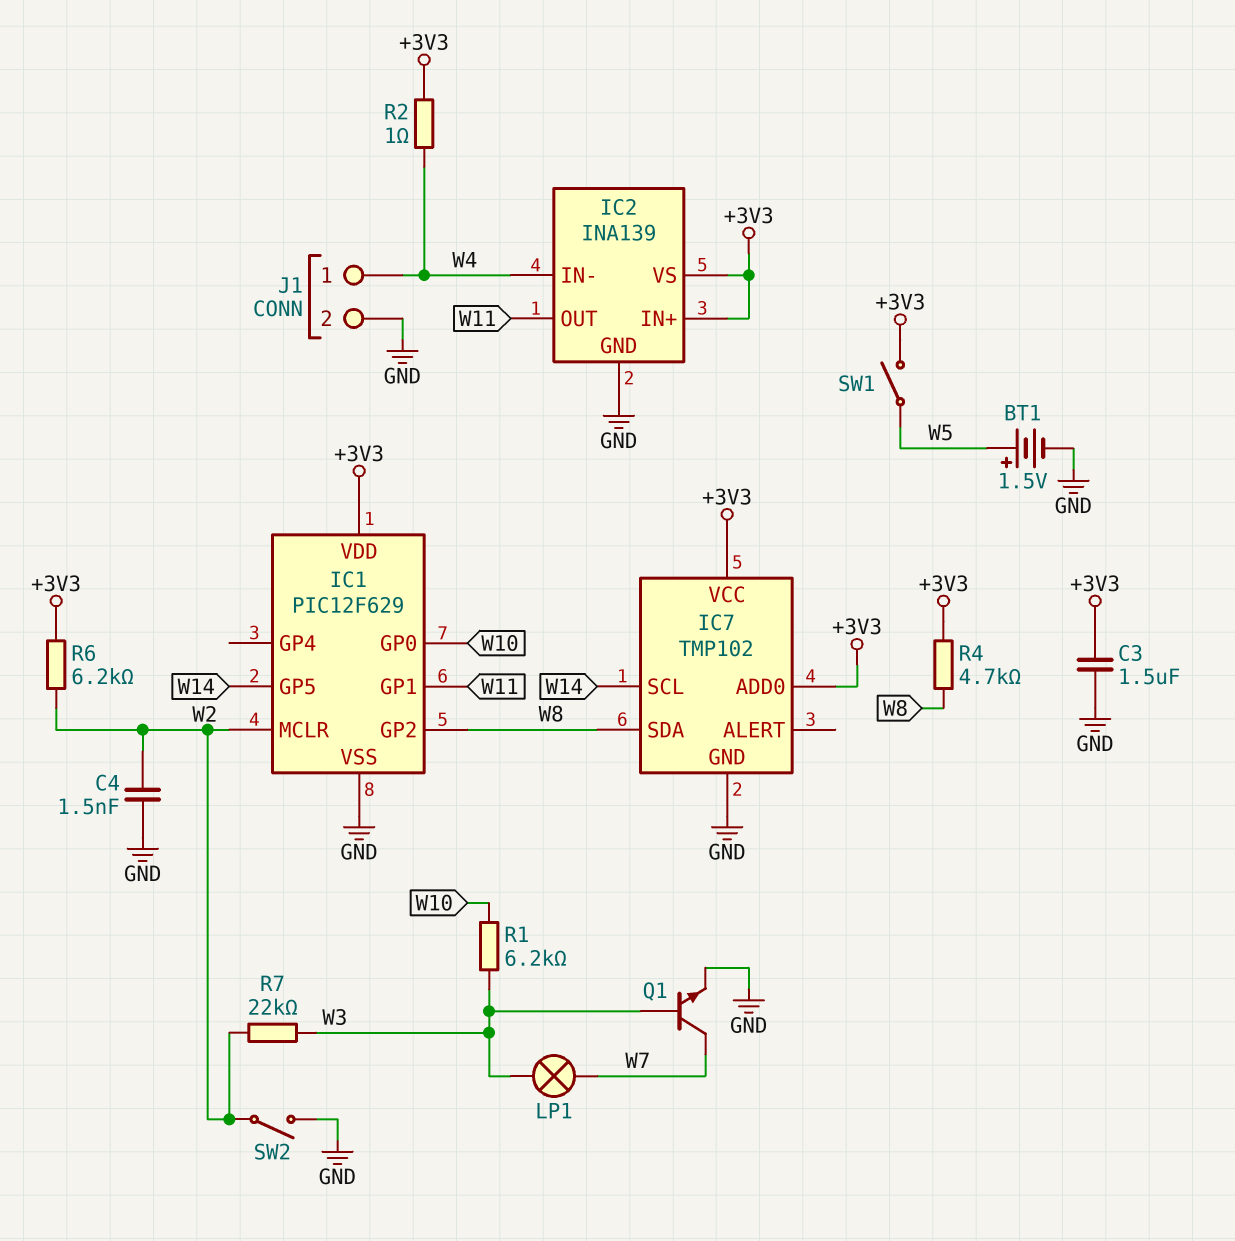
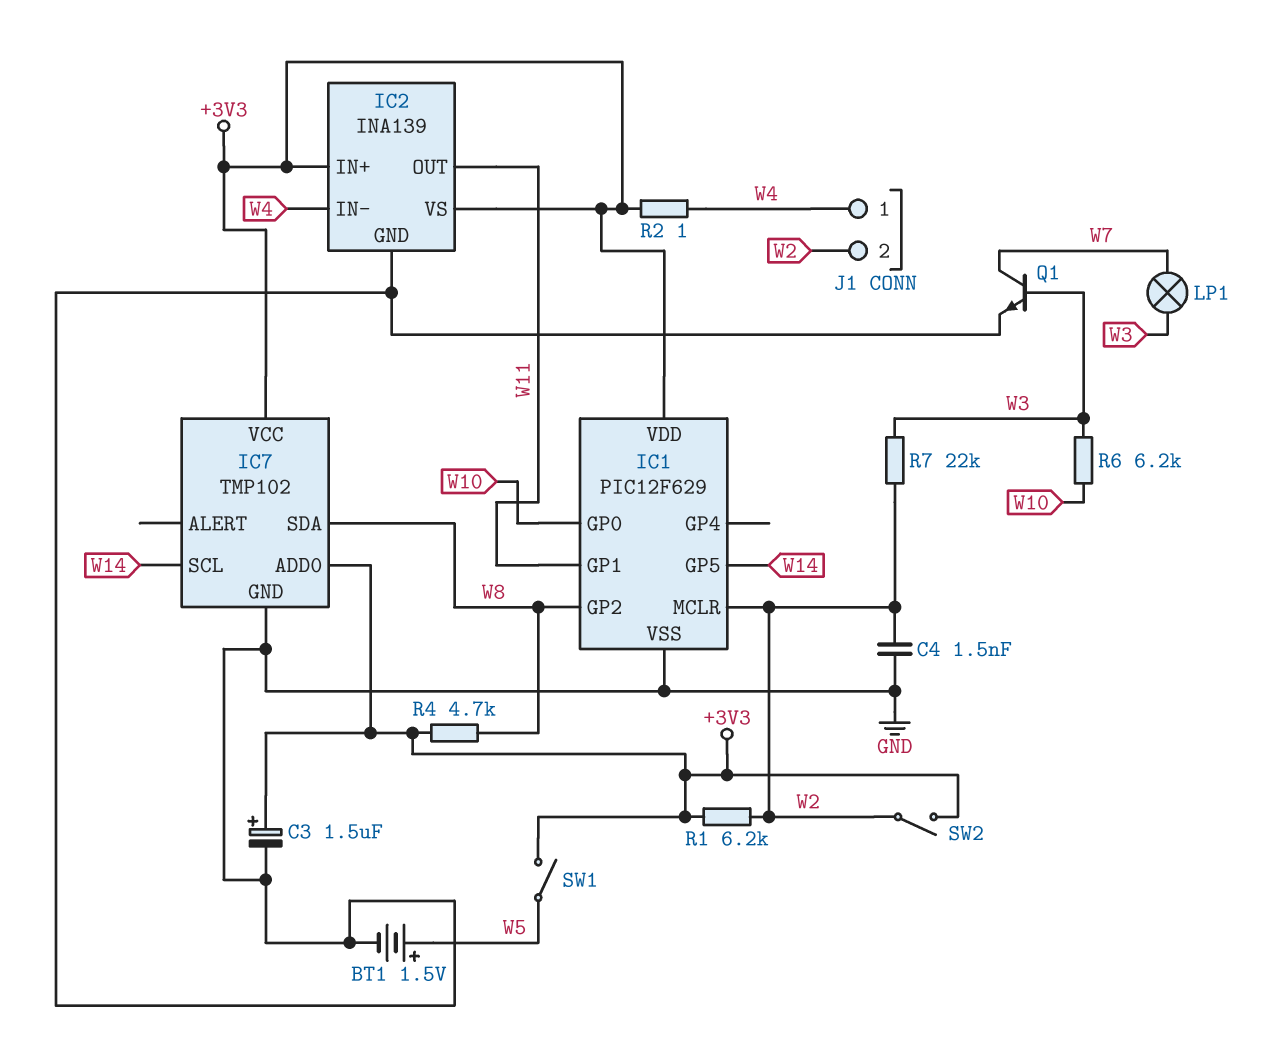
C3: 1.5uF (+3V3, GND) -> 1.5uF (plus +3V3, minus GND)
J1 pin 2: GND -> W2
R1: 6.2k (W3, W10) -> 6.2k (+3V3, W2)
R6: 6.2k (+3V3, W2) -> 6.2k (W3, W10)
SW2: switch (GND, W2) -> switch (+3V3, W2)

